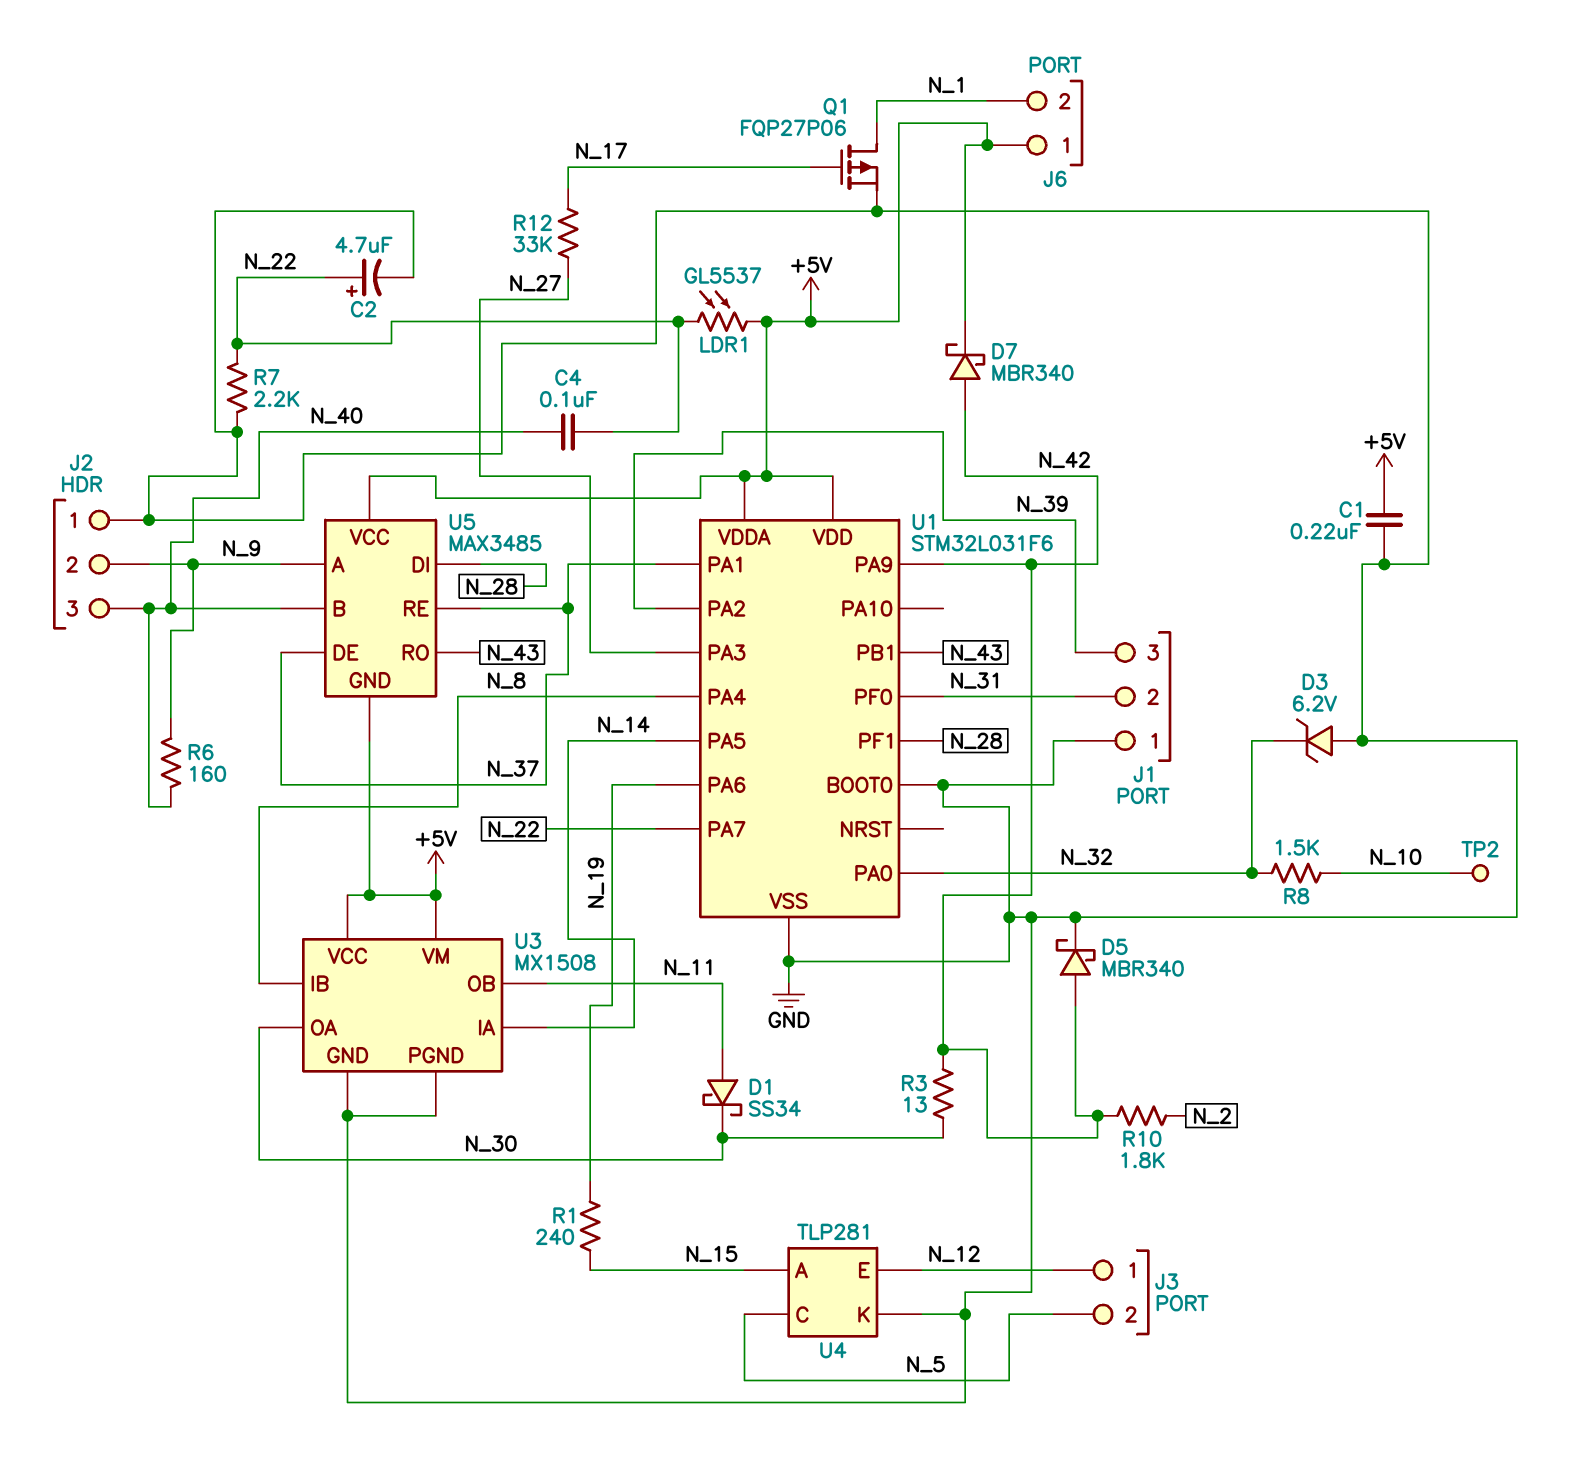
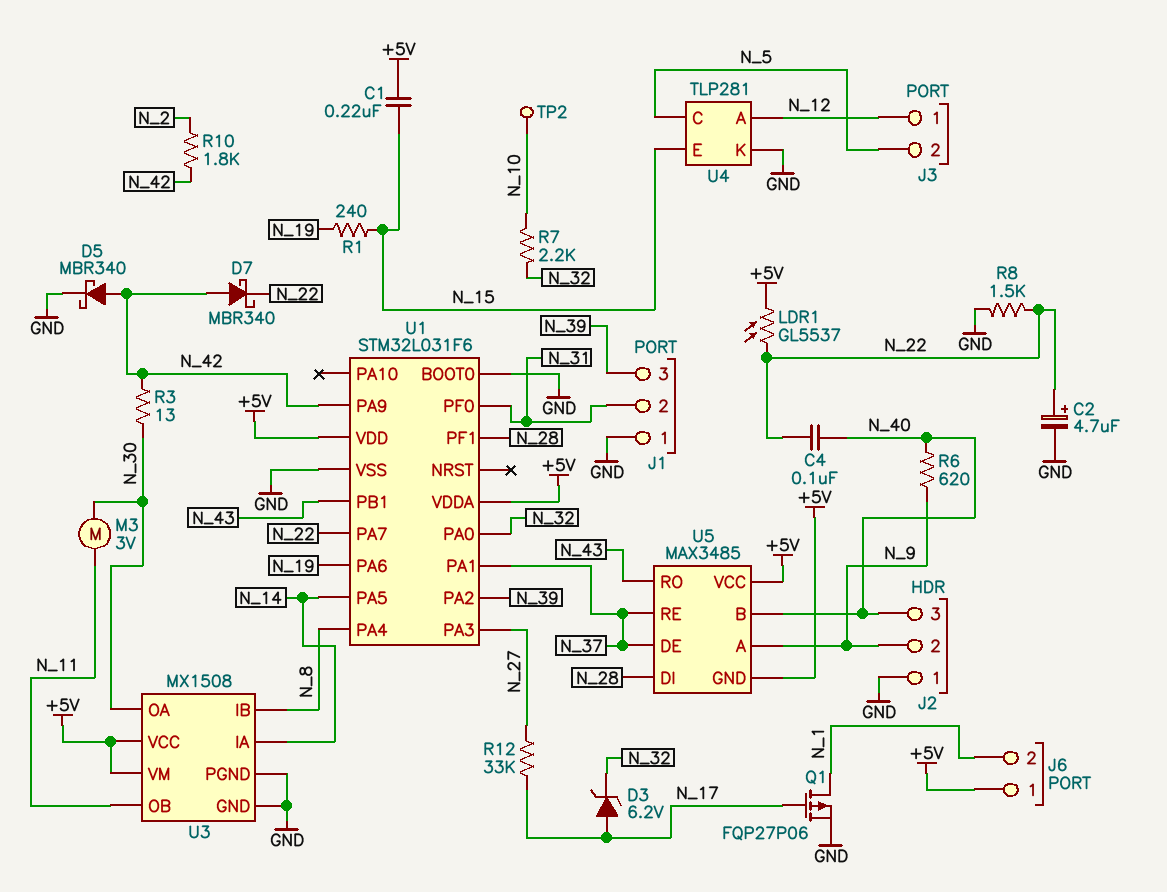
C1: 220nF (+5V, GND) -> 220nF (+5V, N_15)
D1: schottky SS34 (A N_11, K N_30) -> none
D3: zener 6.2V (A GND, K N_32) -> zener 6.2V (A N_17, K N_32)
D7: schottky MBR340 (A N_42, K +5V) -> schottky MBR340 (A N_42, K N_22)
M3: none -> motor 3V (N_11, N_30)
R6: 160 (N_9, N_40) -> 620 (N_9, N_40)
R7: 2.2k (GND, N_22) -> 2.2k (N_10, N_32)
R8: 1.5k (N_10, N_32) -> 1.5k (GND, N_22)
U4 pin A: N_15 -> N_12
U4 pin E: N_12 -> N_15

